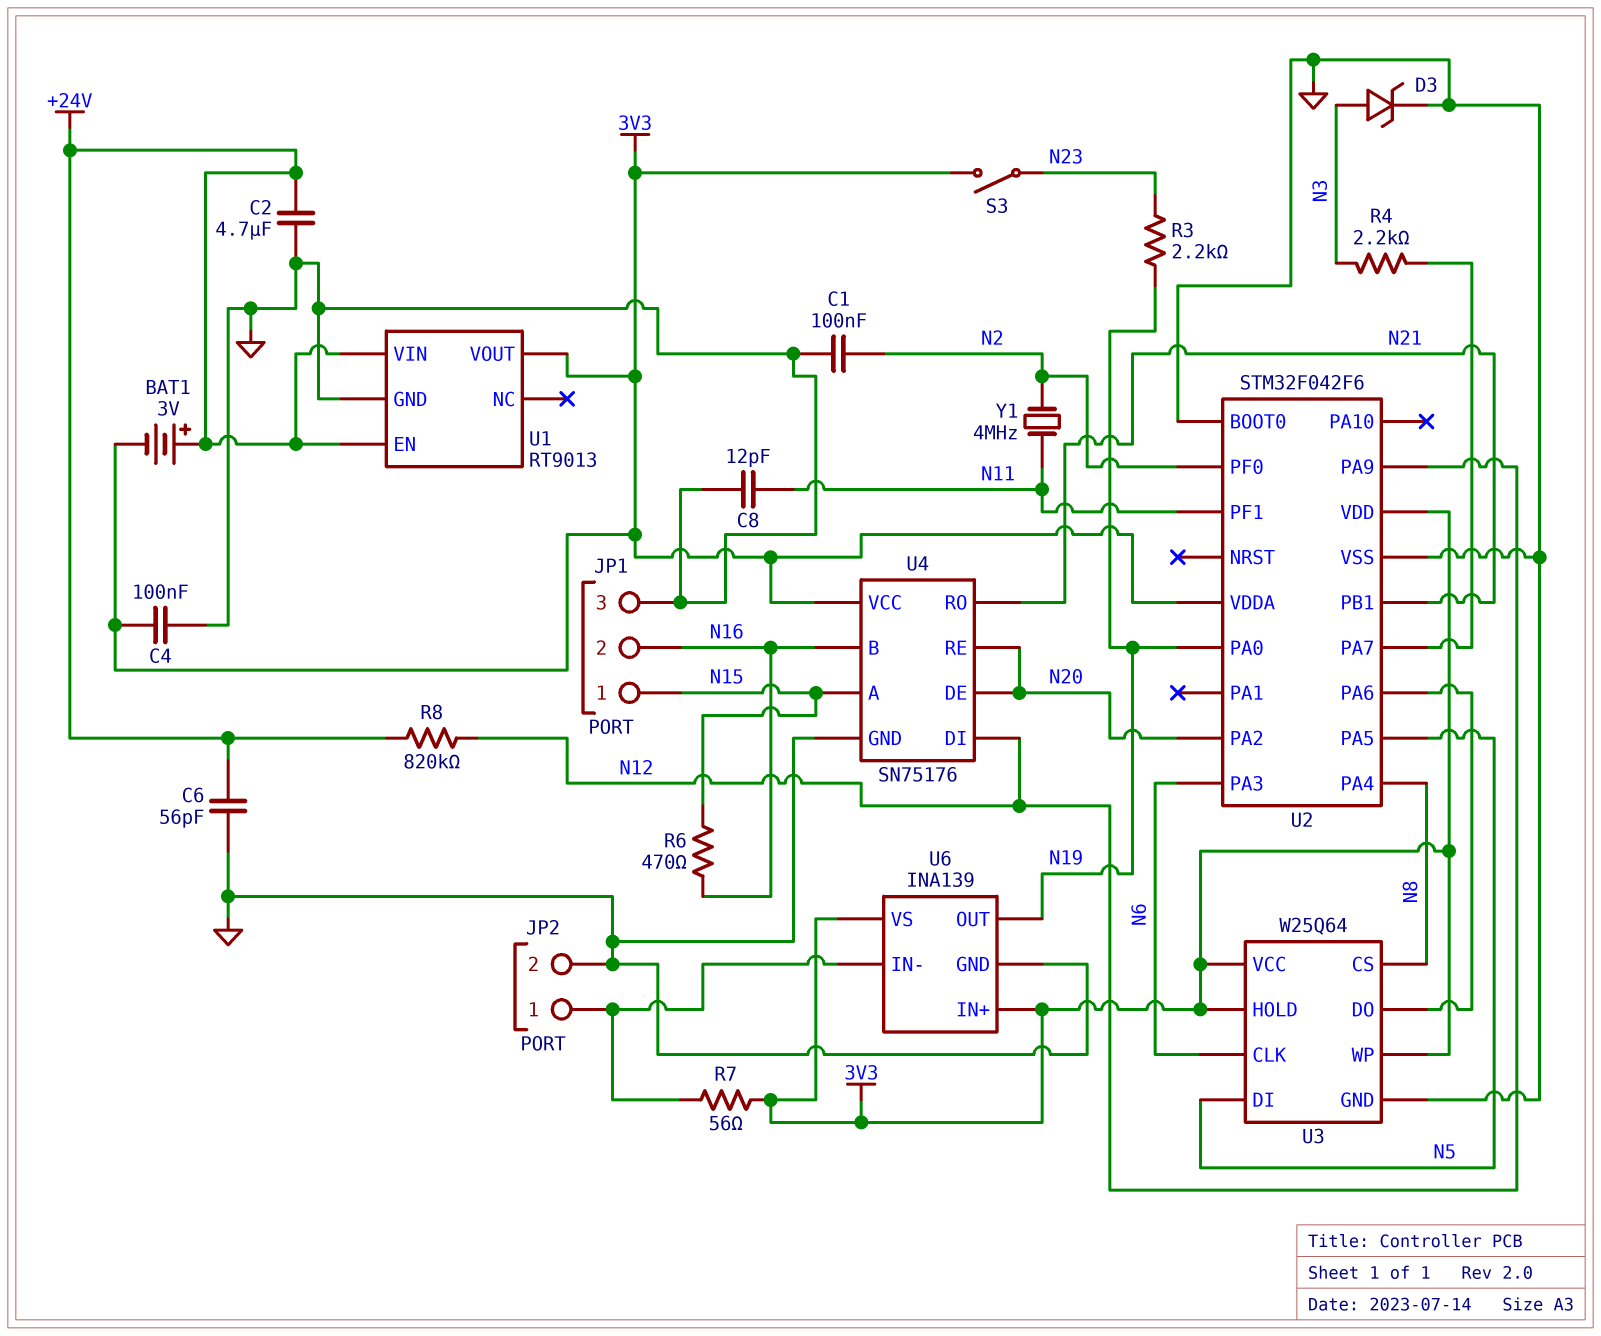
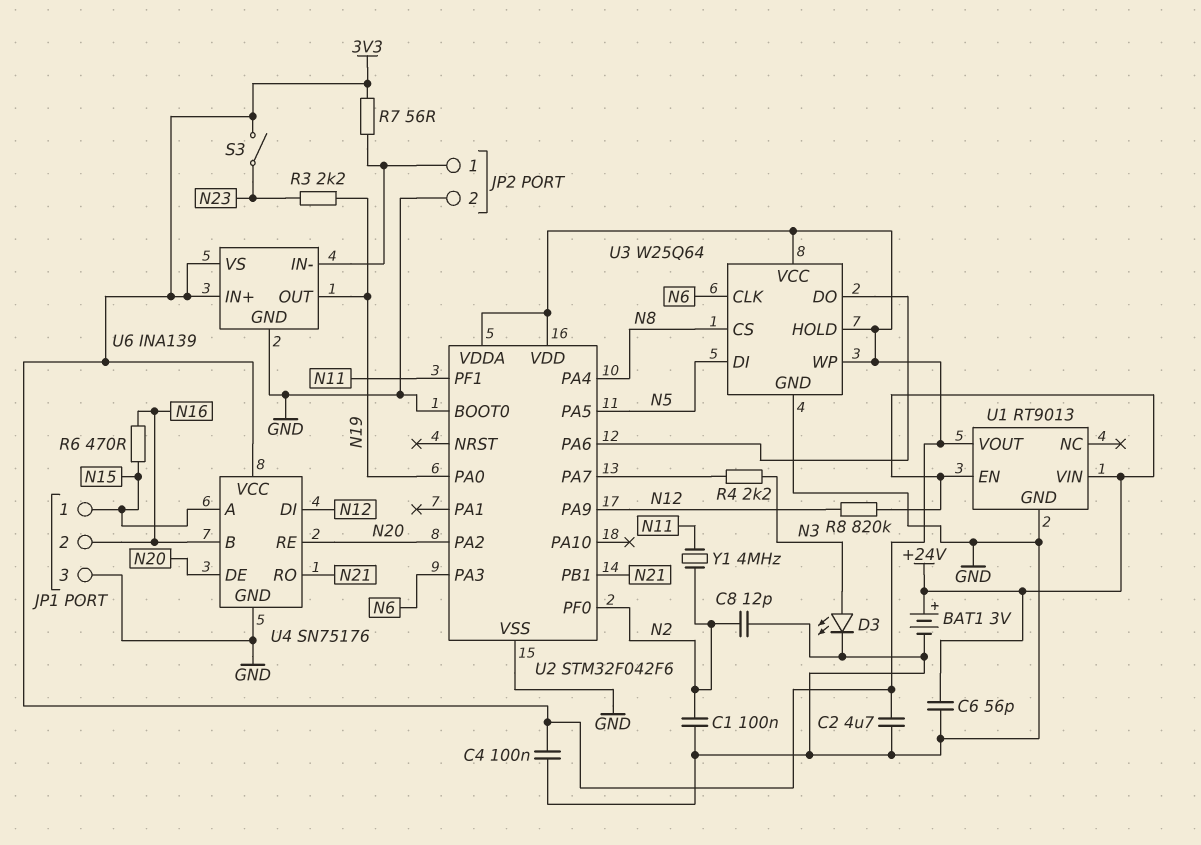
BAT1: 3V (plus +24V, minus 3V3) -> 3V (plus +24V, minus GND)
C2: 4.7uF (+24V, GND) -> 4.7uF (3V3, GND)
C8: 12pF (GND, N11) -> 12pF (GND, N2)
D3: zener (A N3, K GND) -> LED (A N3, K GND)

